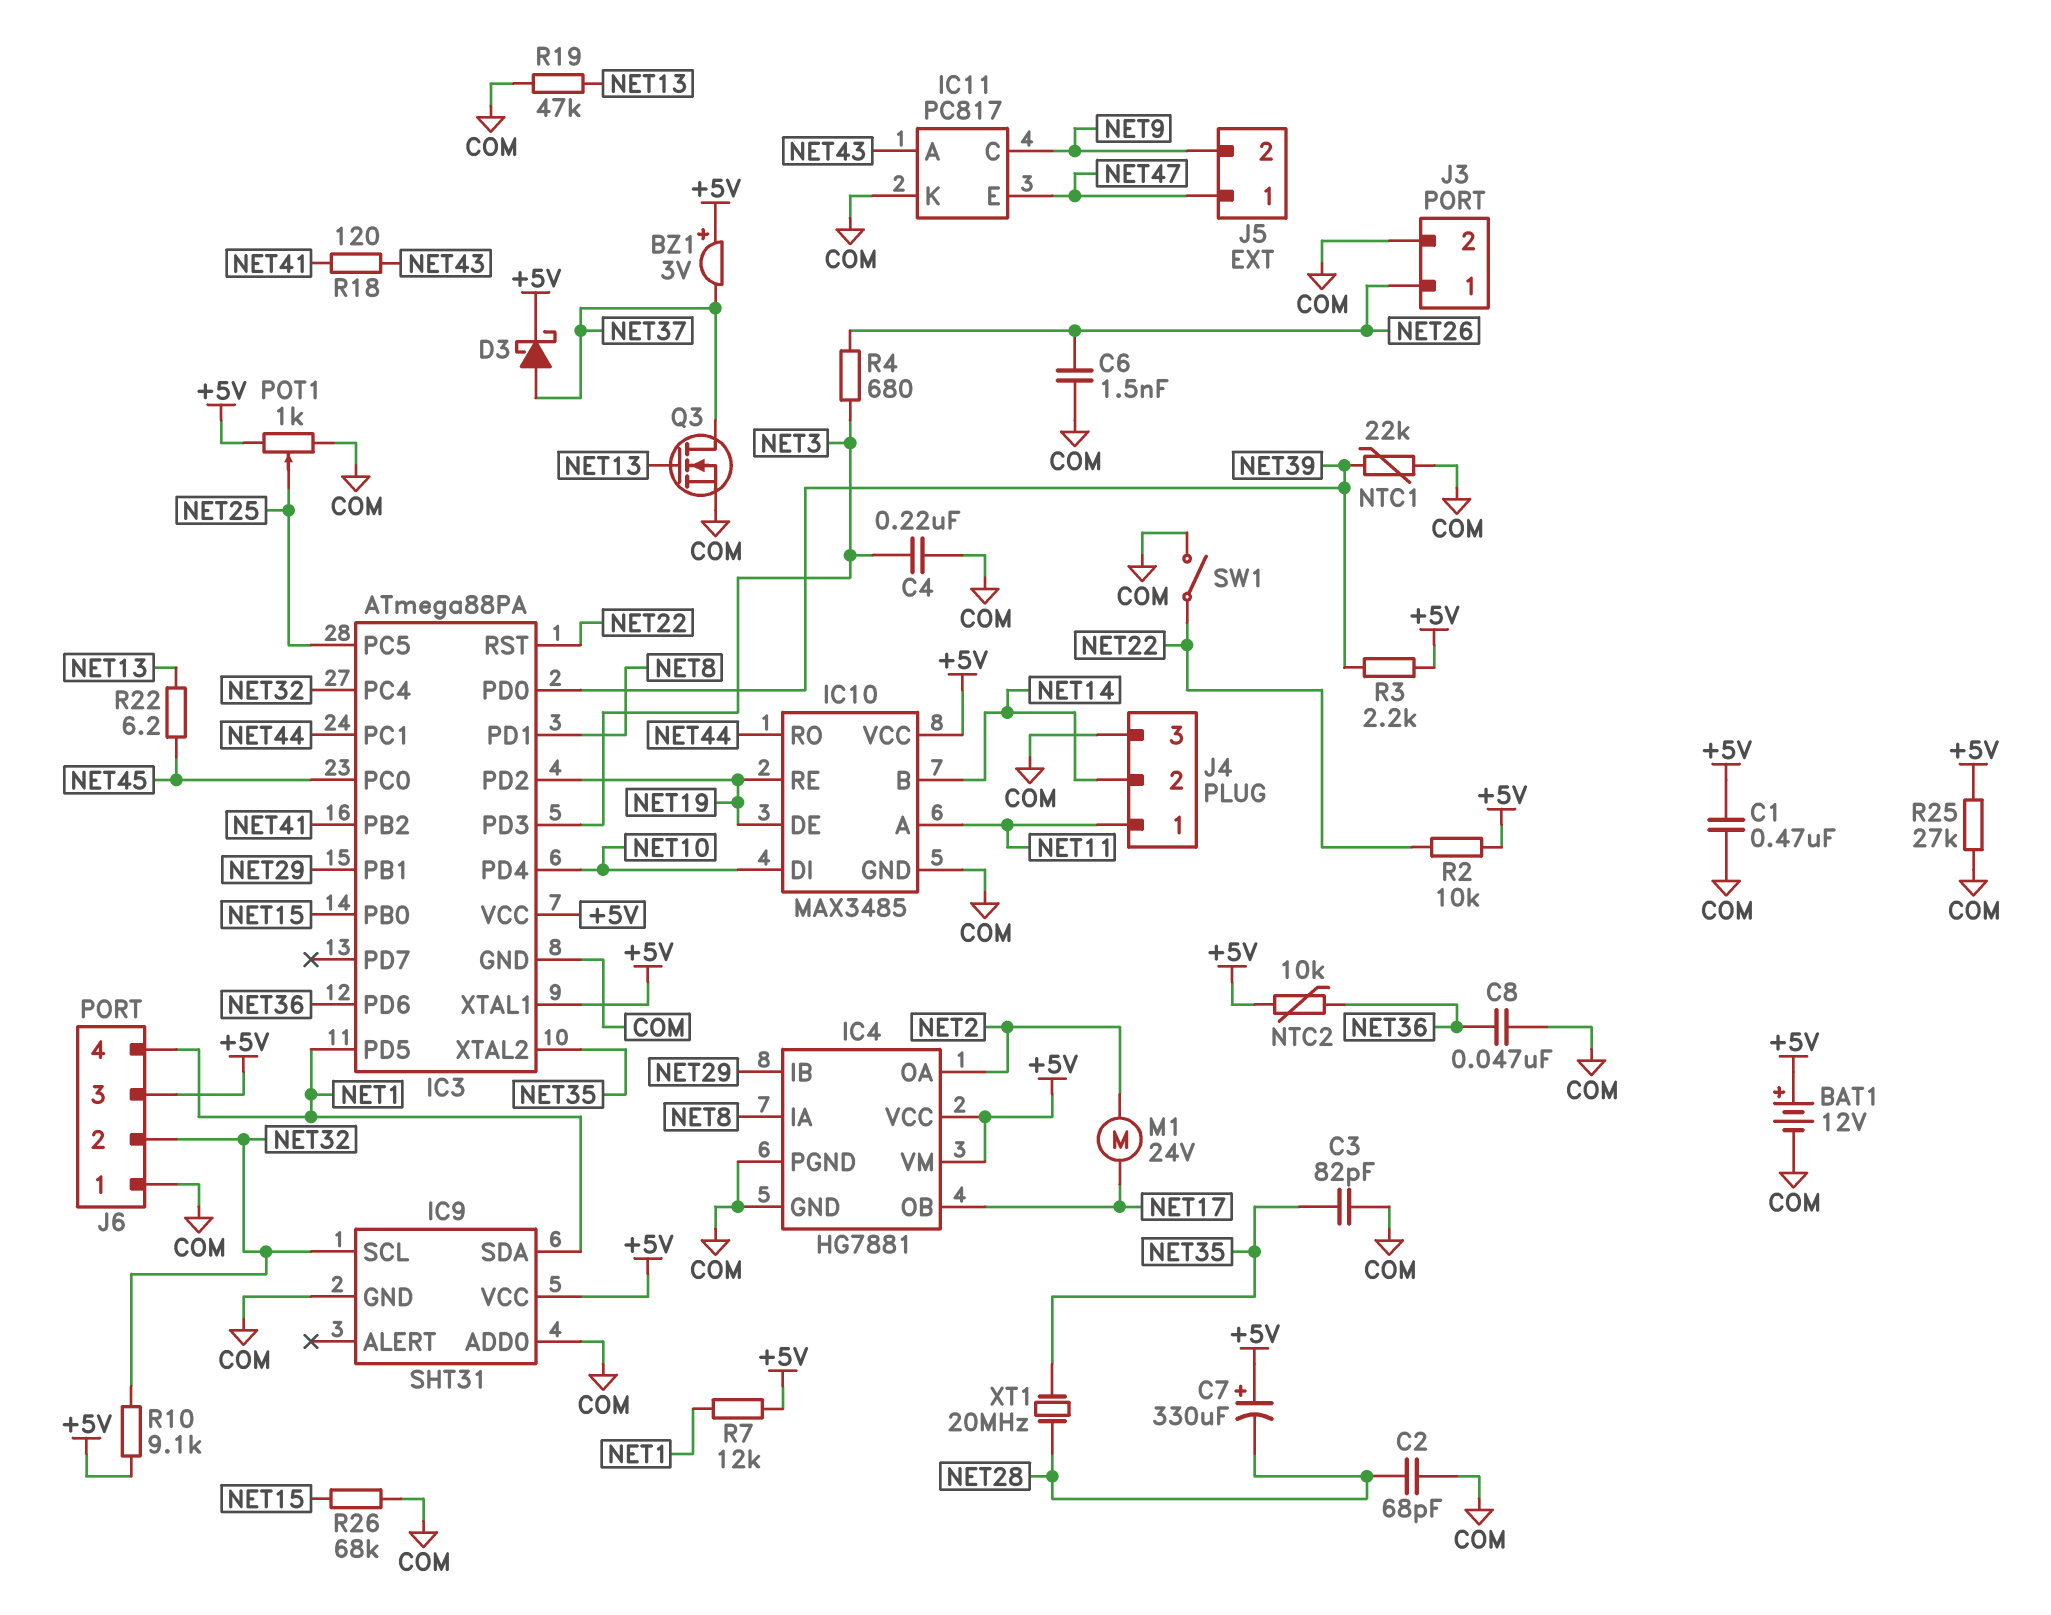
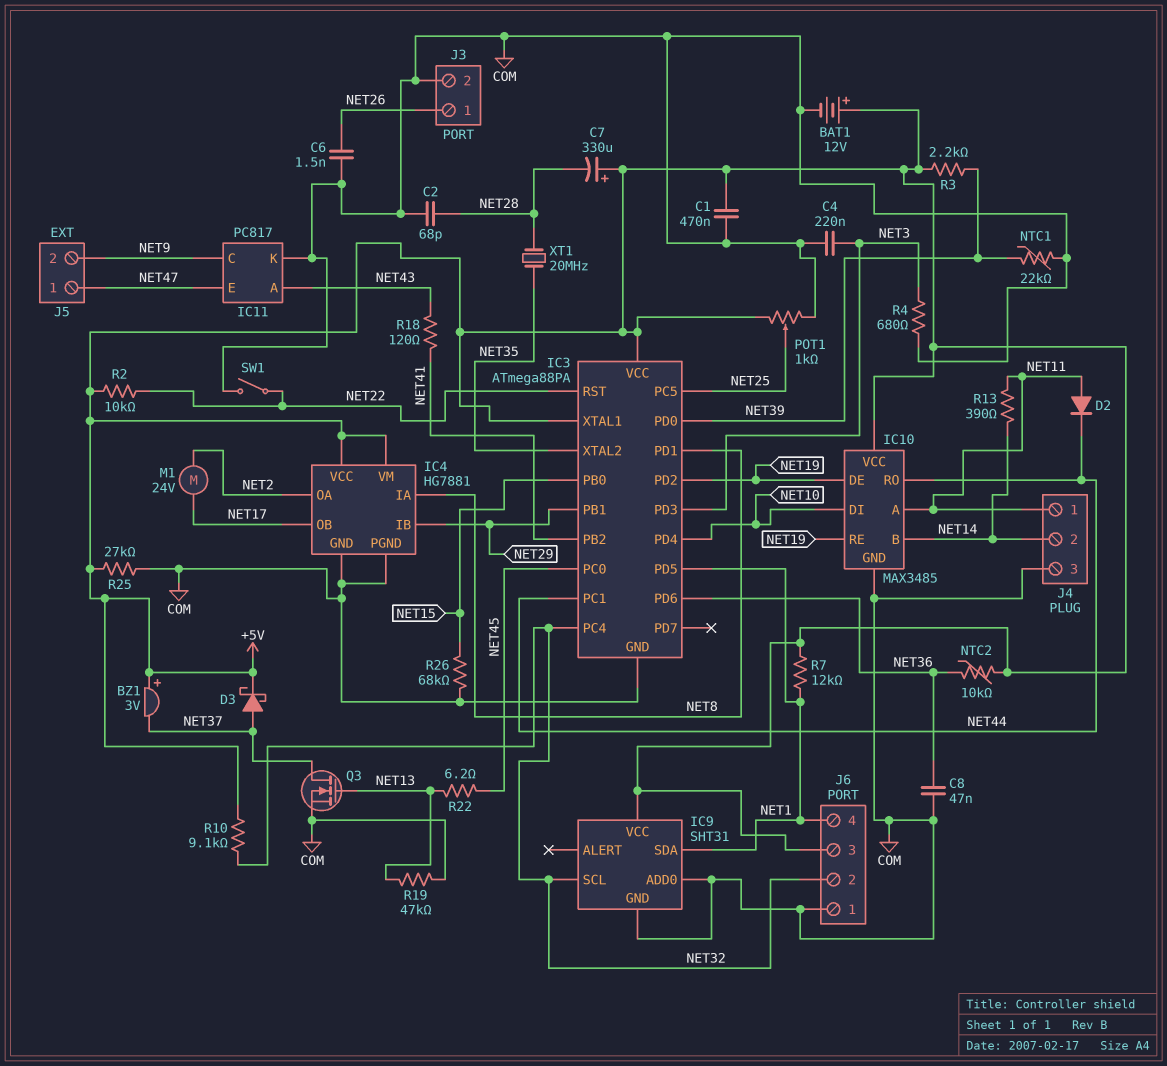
C3: 82pF (COM, NET35) -> none
D2: none -> diode (A NET11, K NET44)
R4: 680 (NET3, NET26) -> 680 (COM, NET3)
R13: none -> 390 (NET11, NET14)

